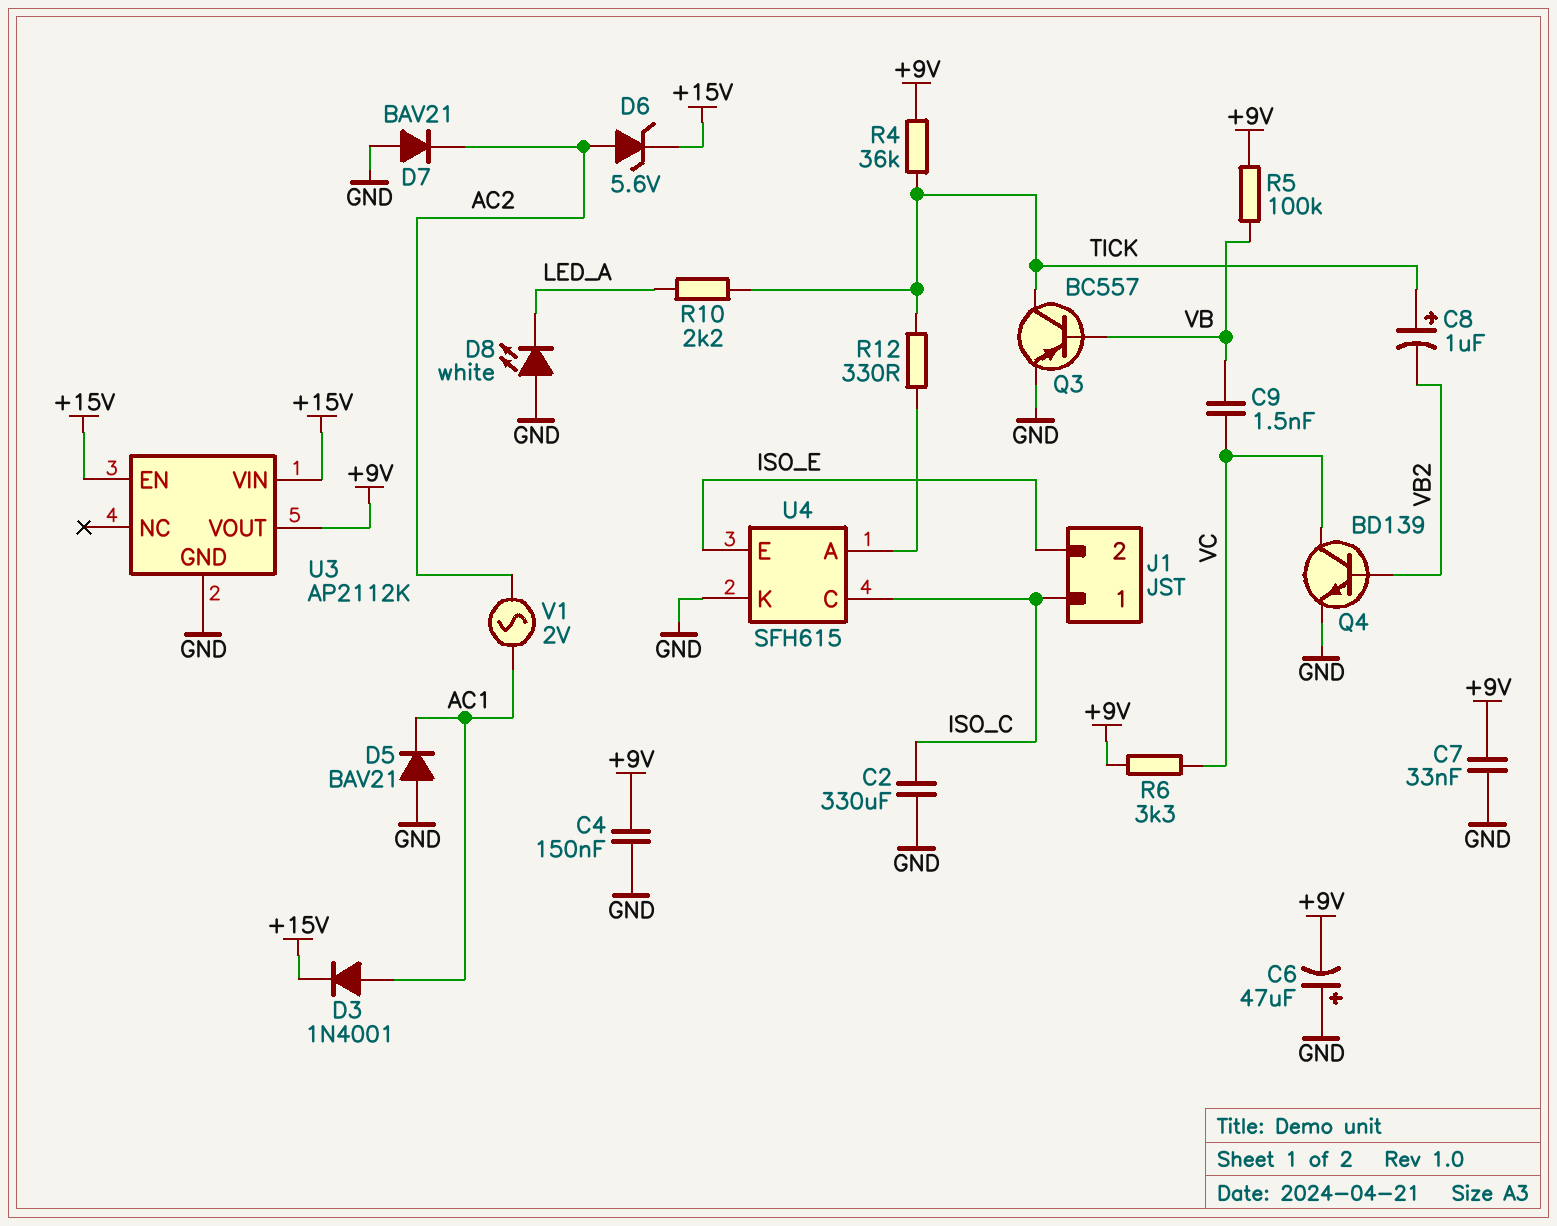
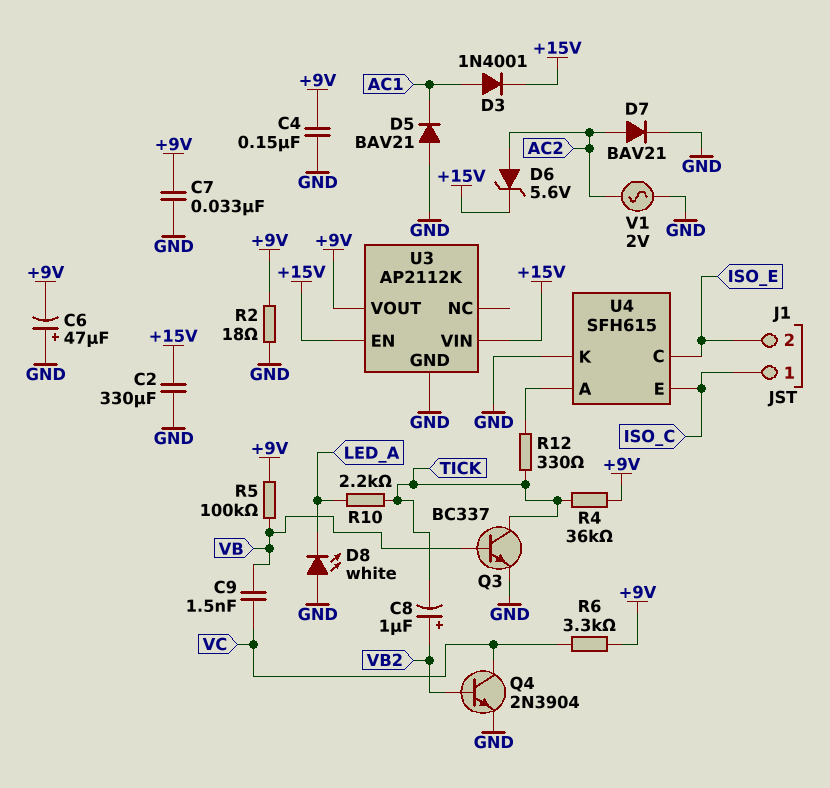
C2: 330uF (GND, ISO_C) -> 330uF (+15V, GND)
C8: 1uF (plus TICK, minus VB2) -> 1uF (plus VB2, minus TICK)
D7: diode BAV21 (A GND, K AC2) -> diode BAV21 (A AC2, K GND)
Q3: PNP BC557 (B VB, C TICK, E GND) -> NPN BC337 (B VB, C TICK, E GND)
Q4: NPN BD139 (B VB2, C VC, E GND) -> NPN 2N3904 (B VB2, C VC, E GND)
R2: none -> 18 (+9V, GND)
U4 pin C: ISO_C -> ISO_E
U4 pin E: ISO_E -> ISO_C
V1: AC 2V (AC1, AC2) -> AC 2V (AC2, GND)

